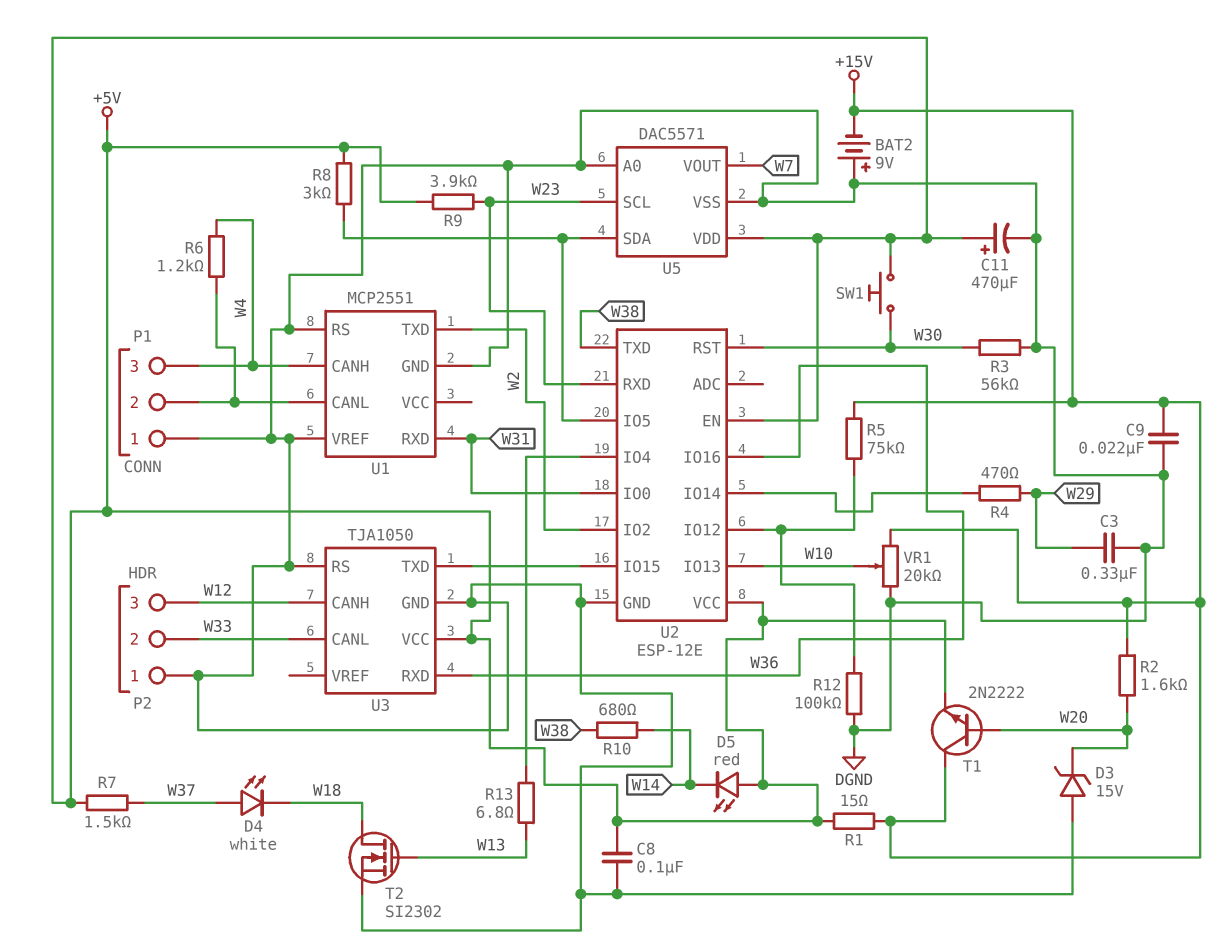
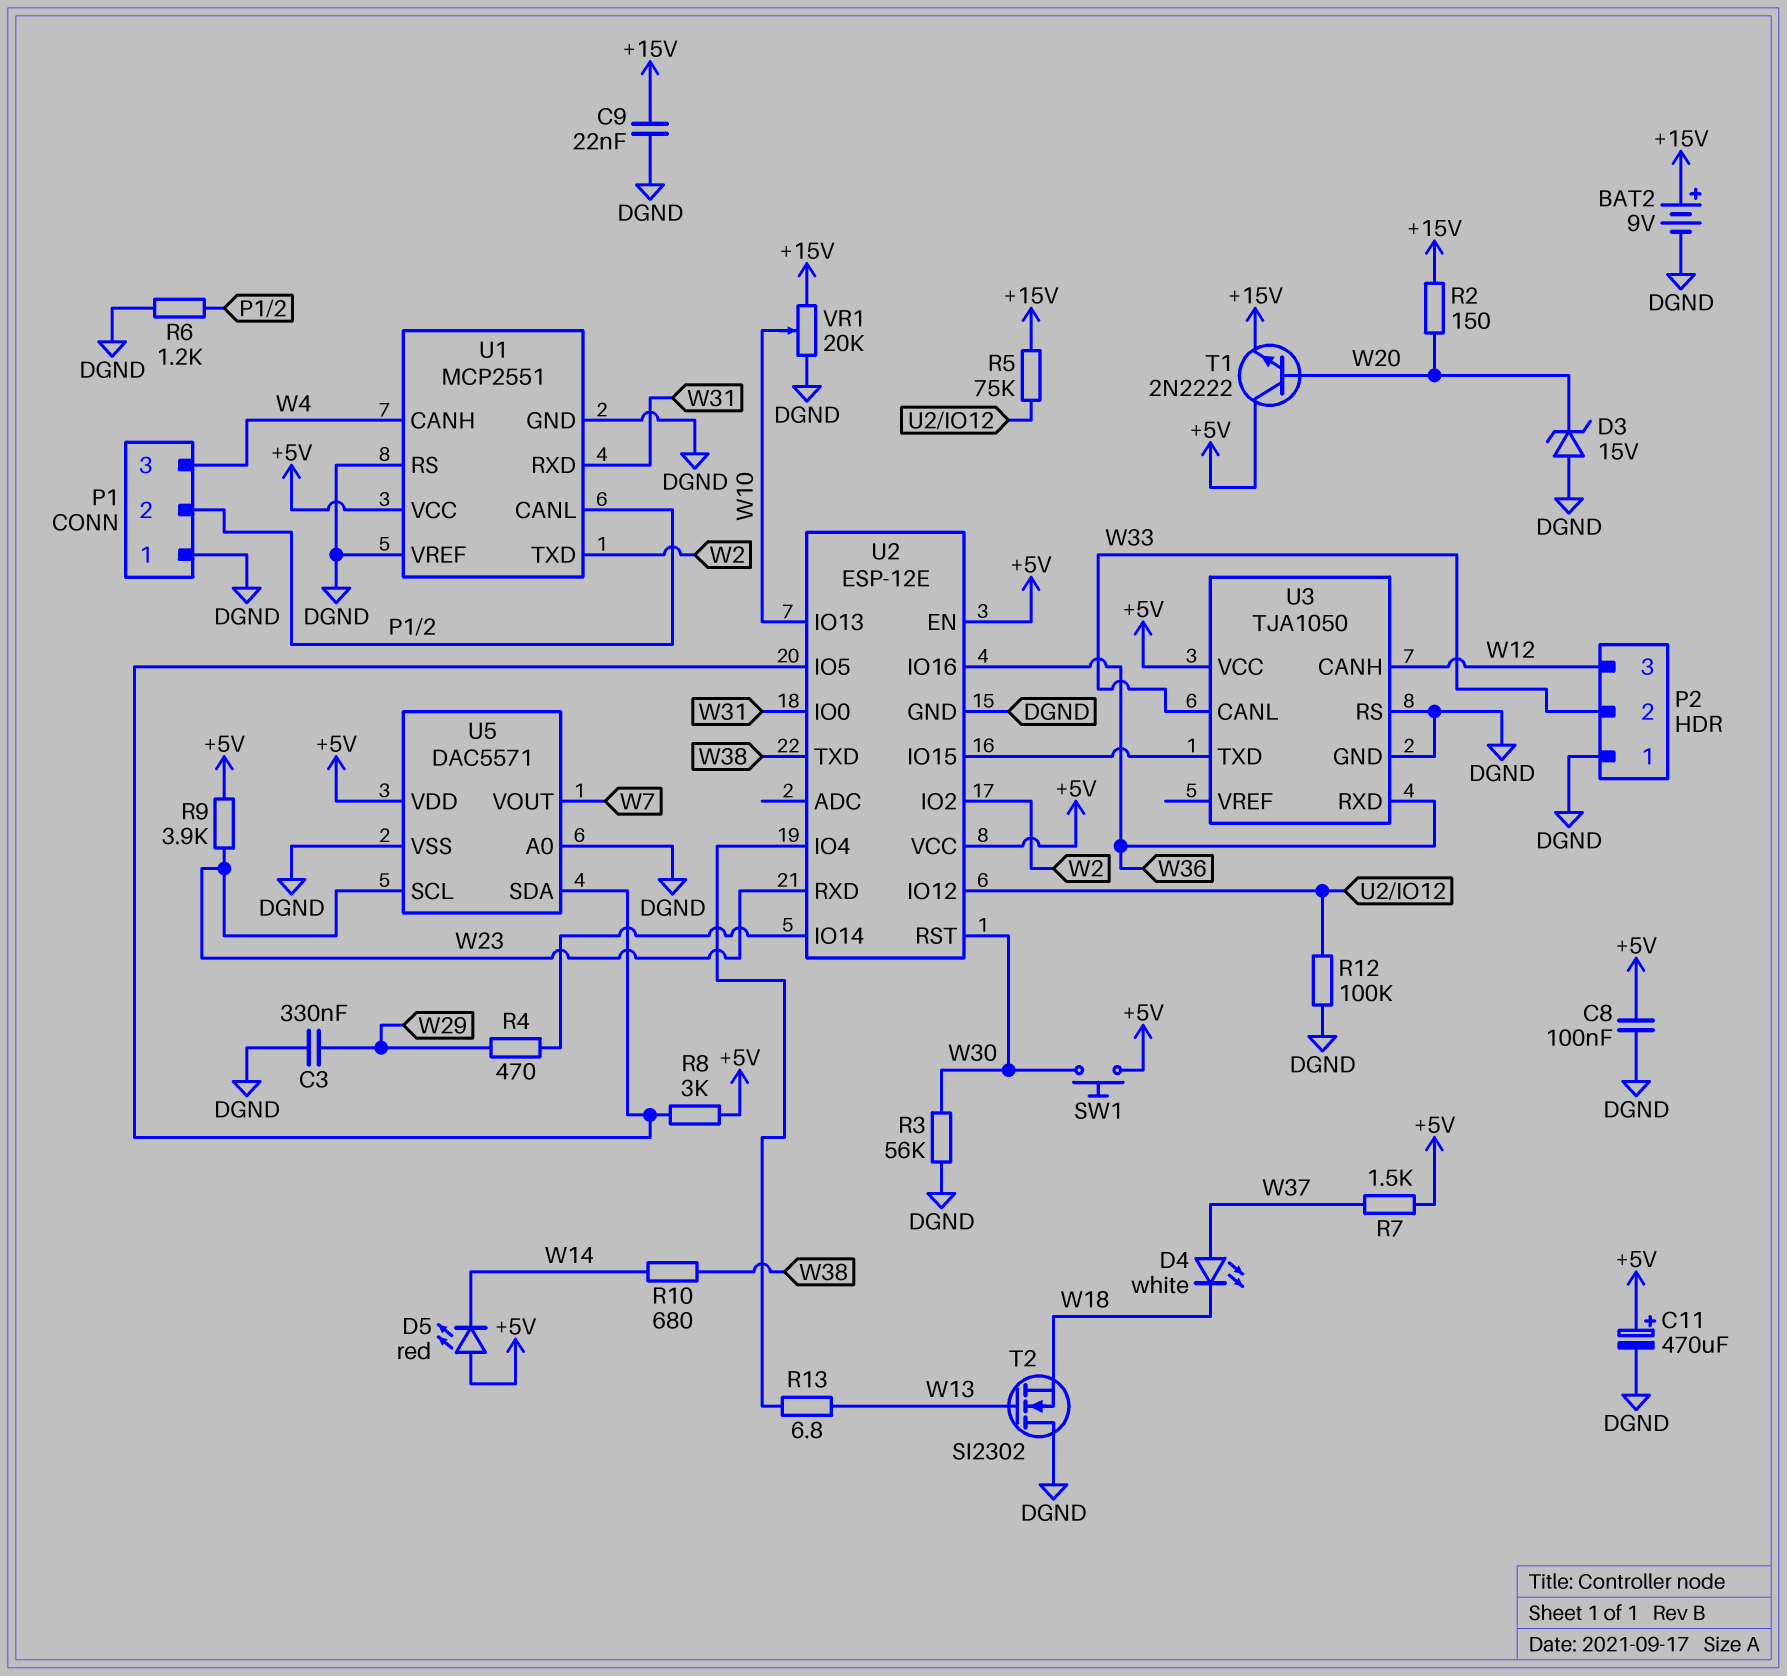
BAT2: 9V (plus DGND, minus +15V) -> 9V (plus +15V, minus DGND)
R1: 15 (+5V, +15V) -> none
R2: 1.6k (+15V, W20) -> 150 (+15V, W20)
R6: 1.2k (P1/2, W4) -> 1.2k (DGND, P1/2)
T1: NPN 2N2222 (B W20, C +15V, E +5V) -> NPN 2N2222 (B W20, C +5V, E +15V)
T2: NMOS SI2302 (G W13, D W18, S DGND) -> NMOS SI2302 (G W13, D DGND, S W18)
U1 pin VCC: none -> +5V

